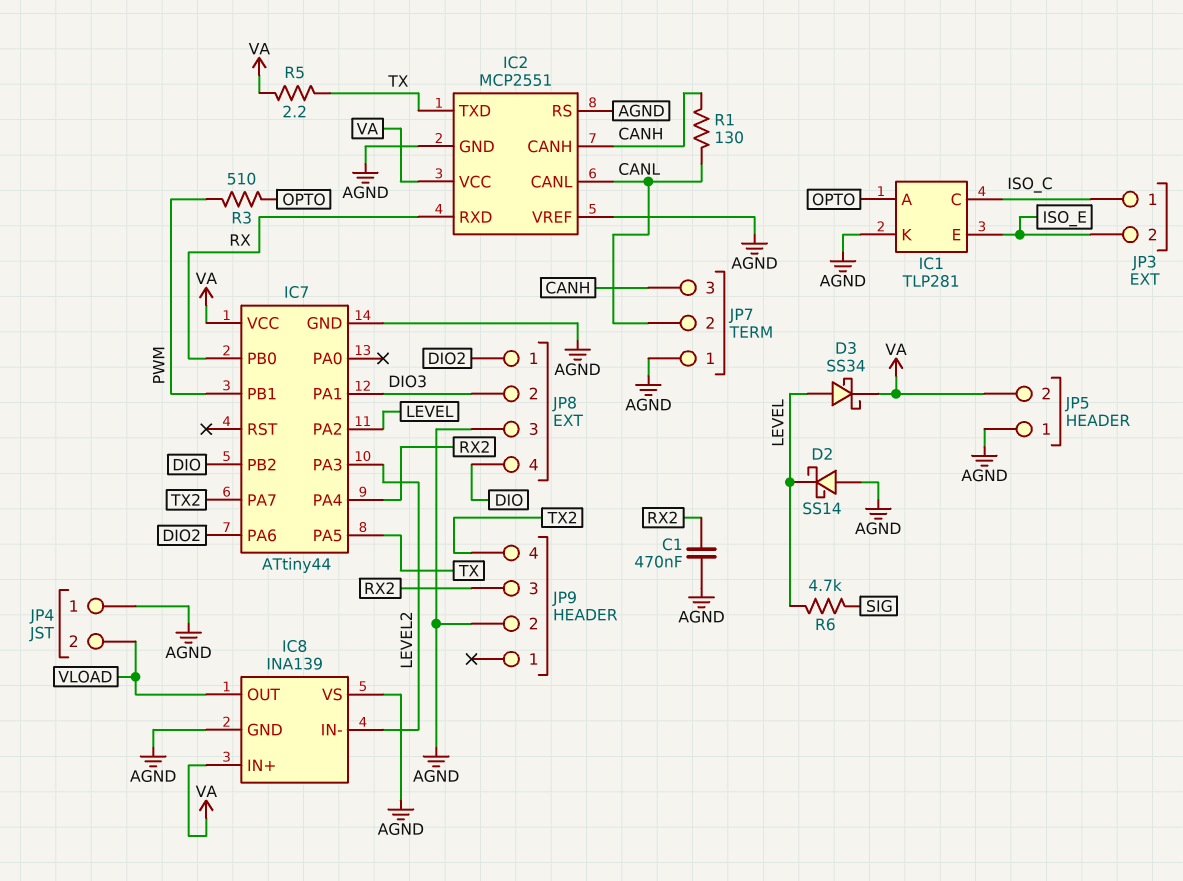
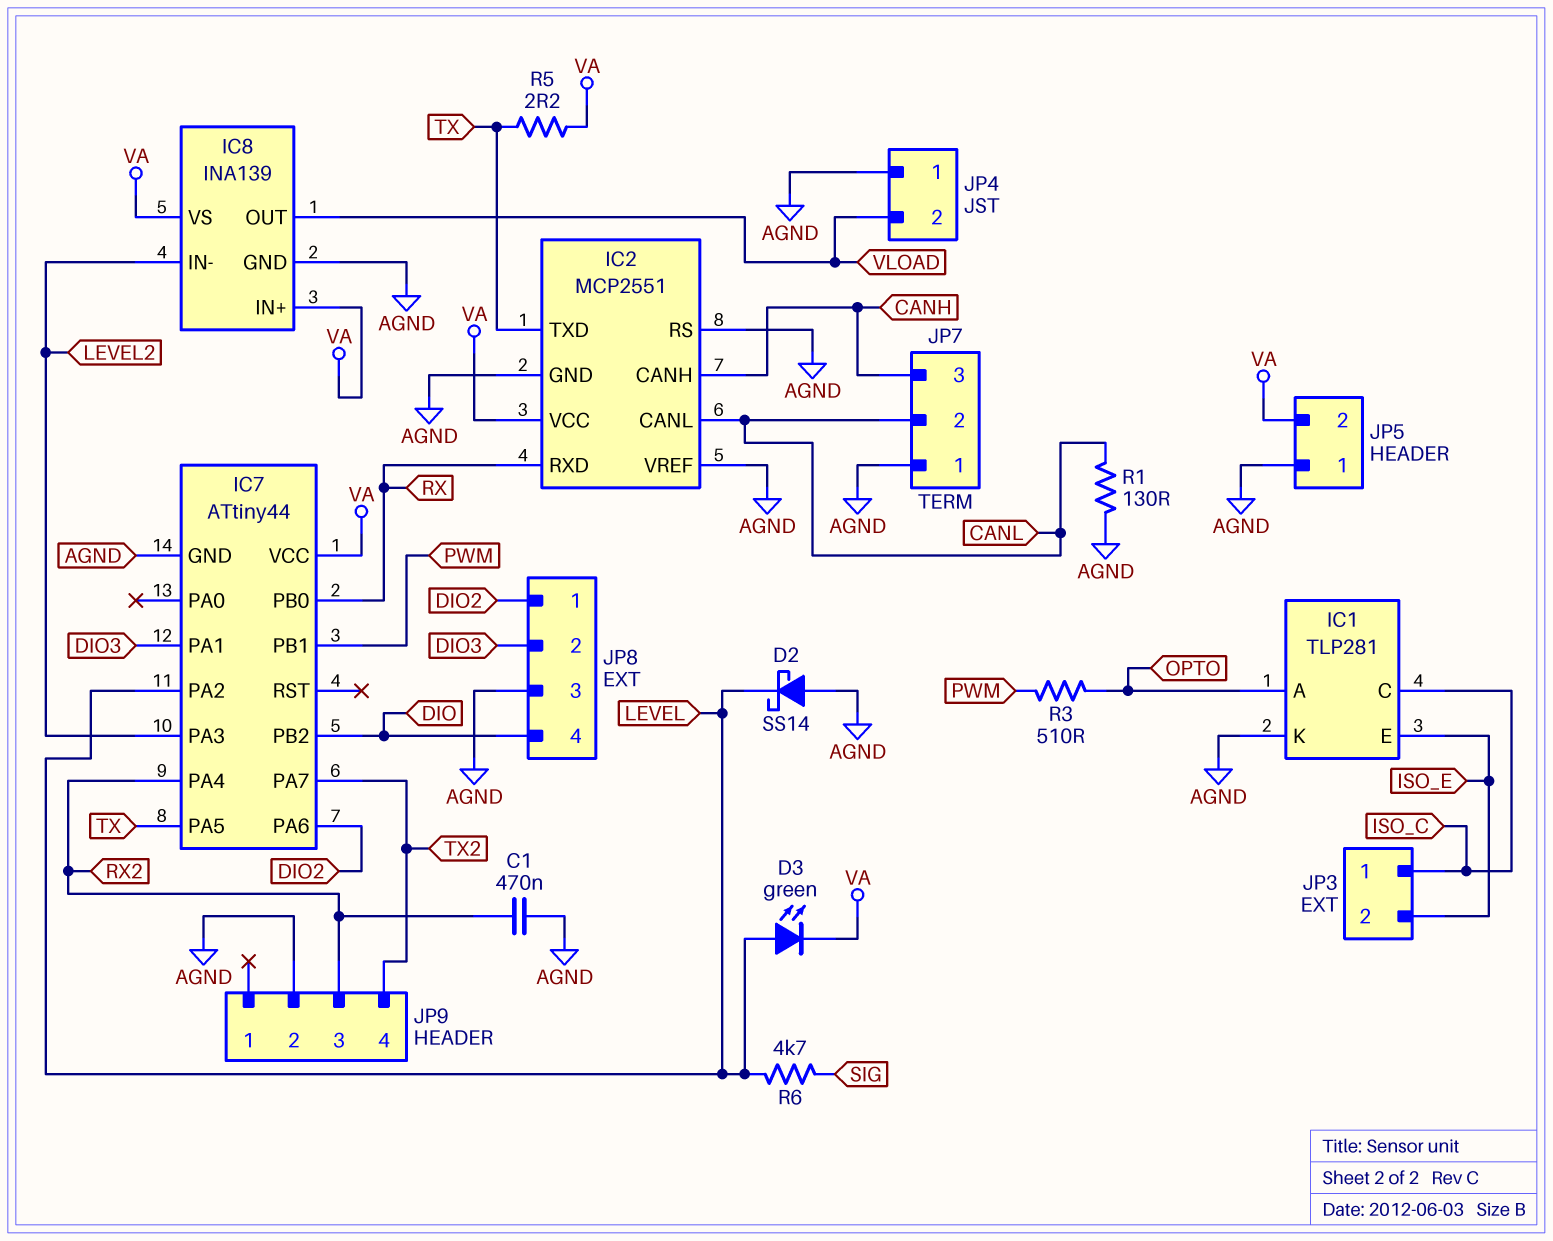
D3: schottky SS34 (A LEVEL, K VA) -> LED green (A LEVEL, K VA)
IC8 pin VS: AGND -> VA
R1: 130 (CANH, CANL) -> 130 (AGND, CANL)

